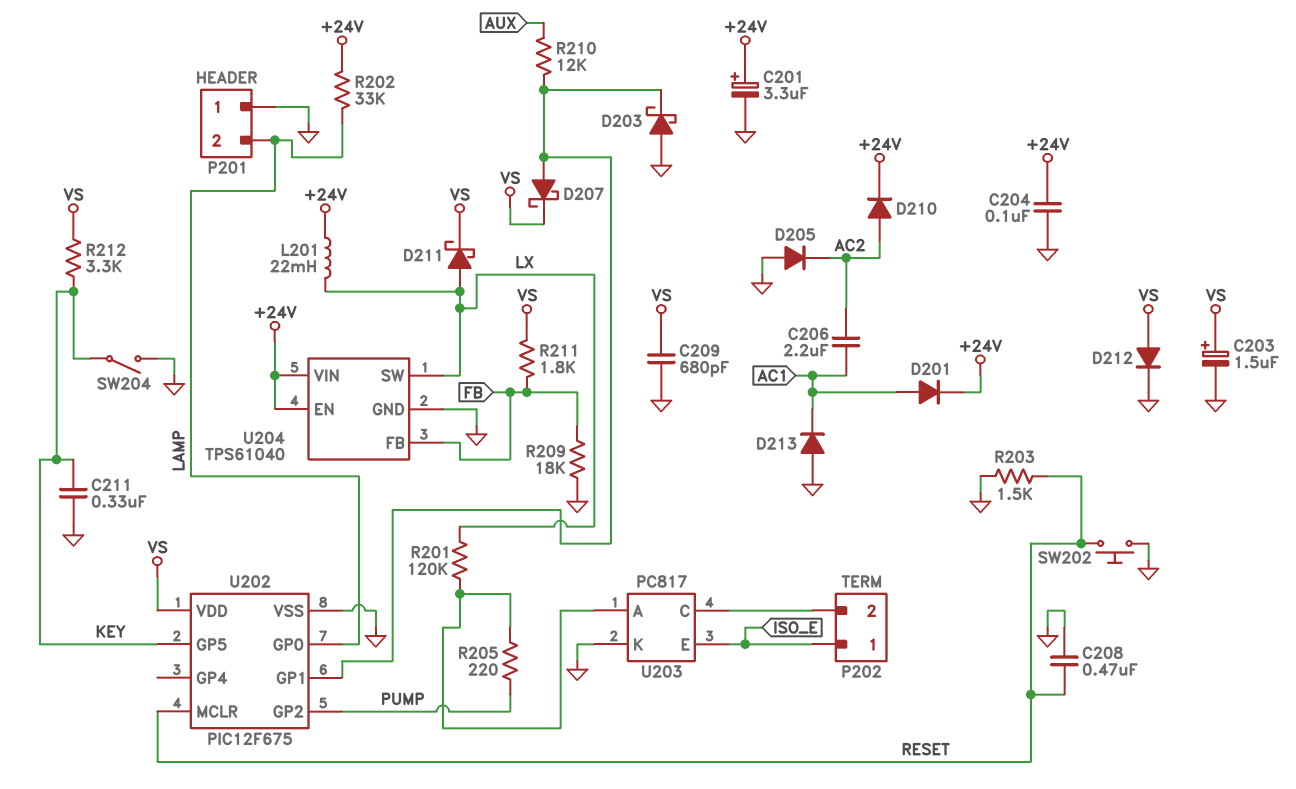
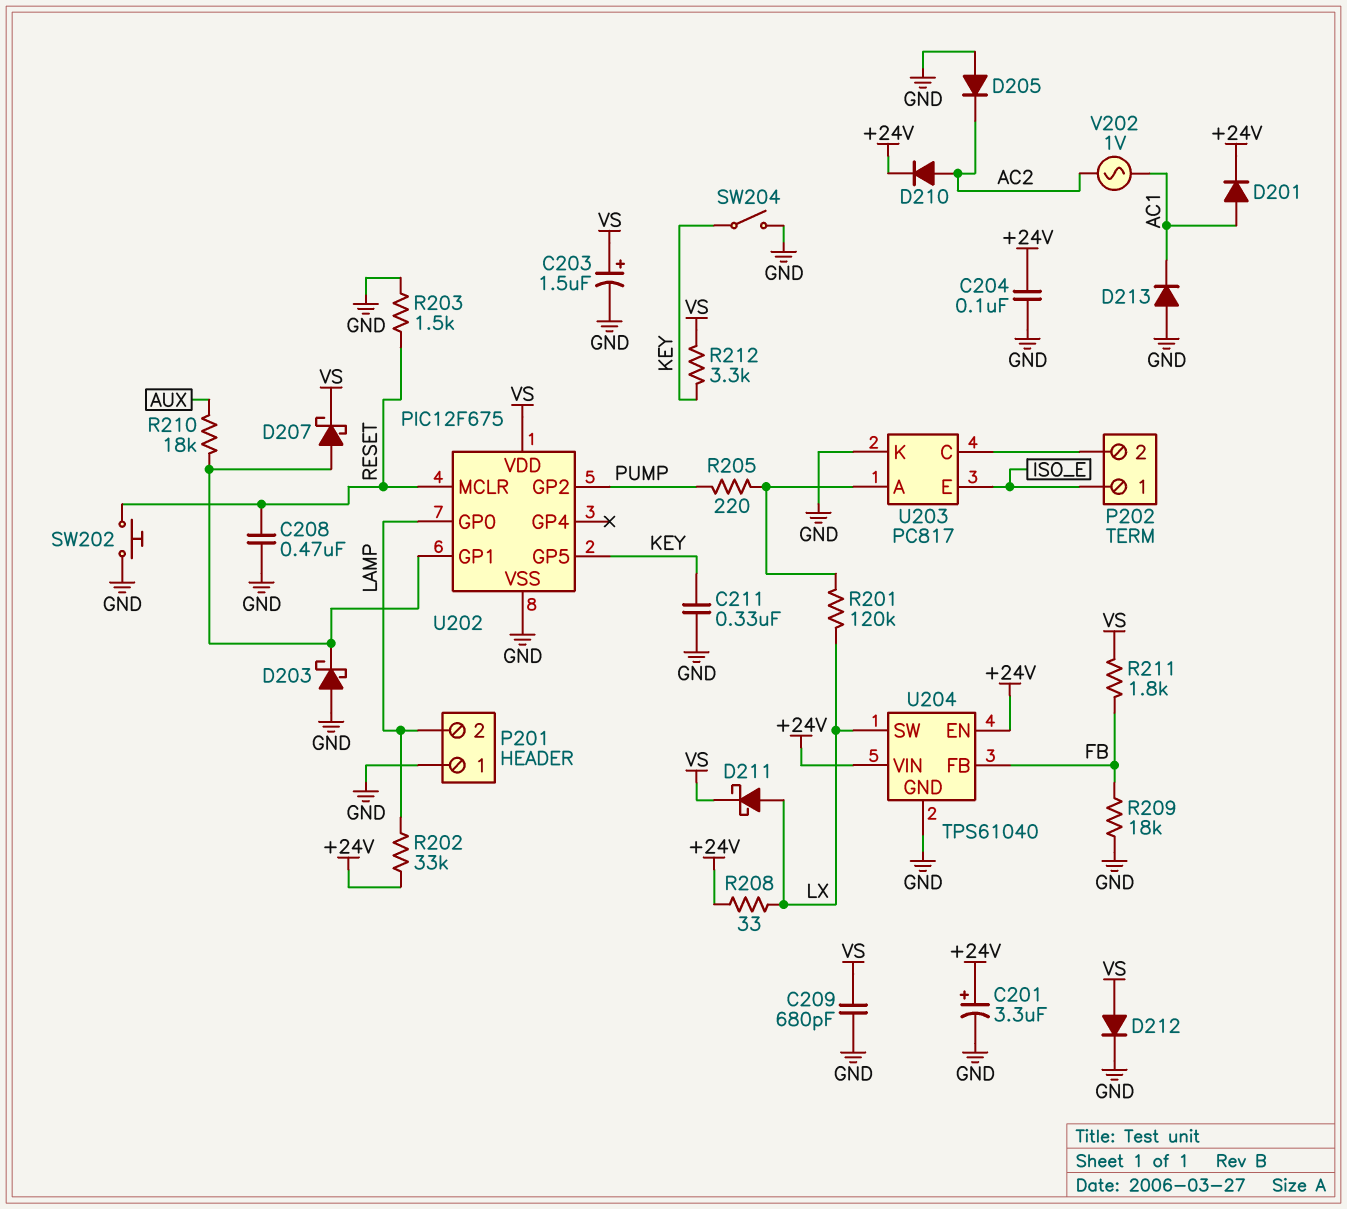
C206: 2.2uF (AC1, AC2) -> none
L201: 22mH (+24V, LX) -> none
R208: none -> 33 (+24V, LX)
R210: 12k (AUX, U202/GP1) -> 18k (AUX, U202/GP1)
V202: none -> AC 1V (AC1, AC2)

